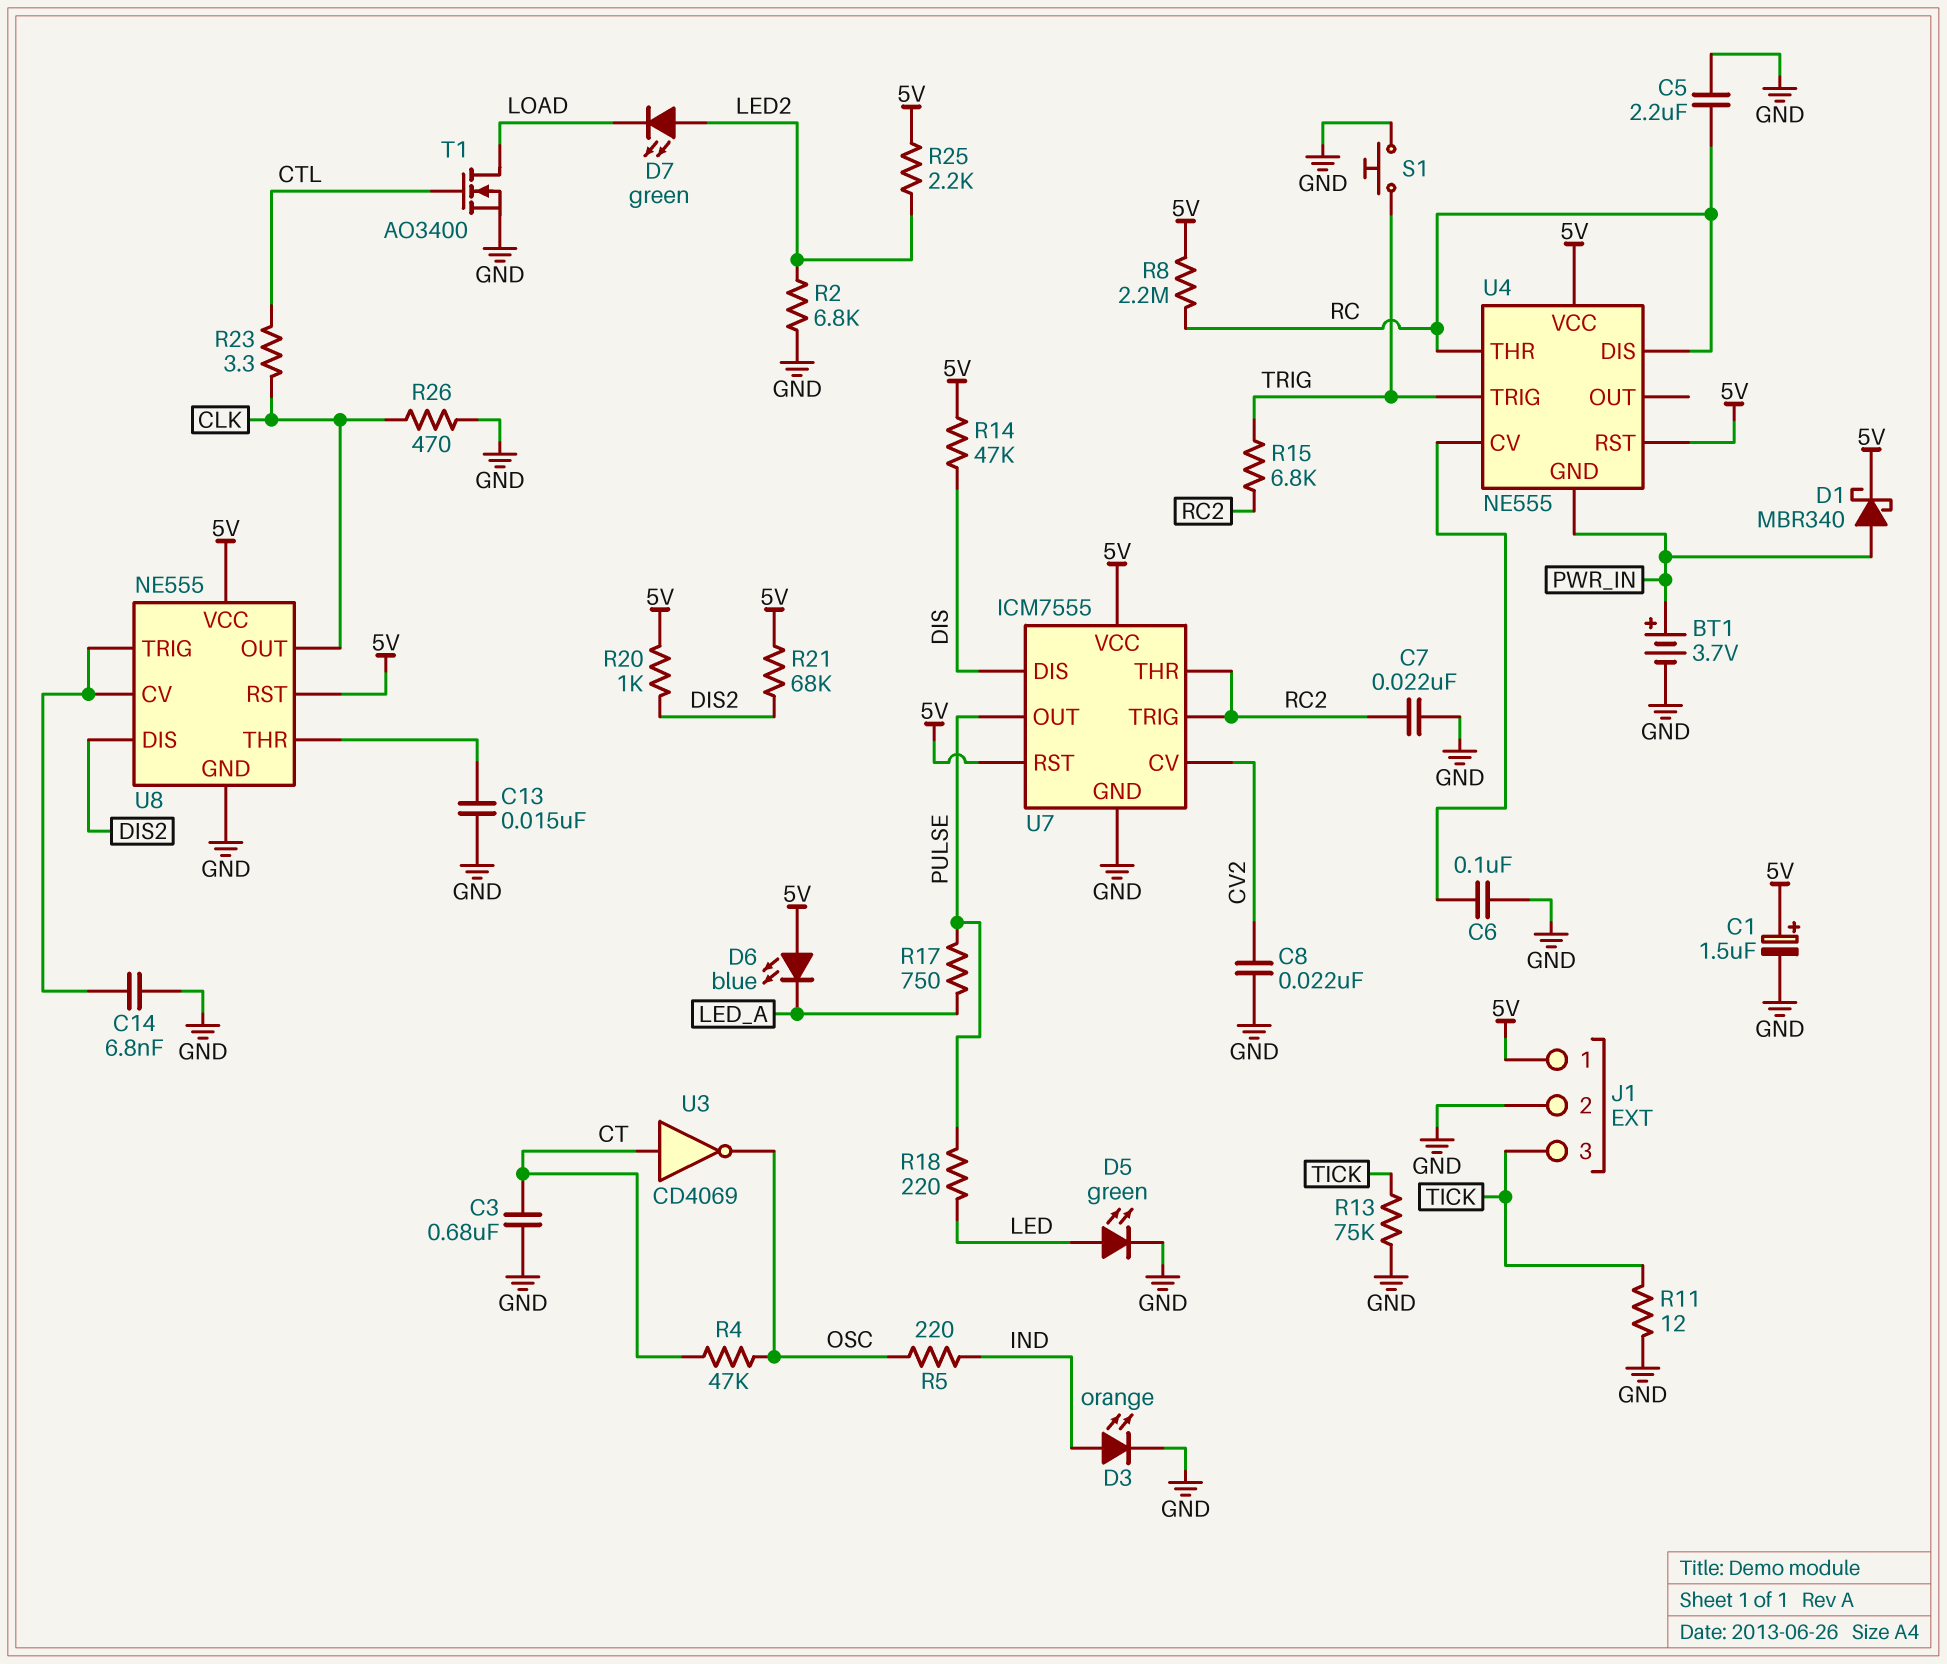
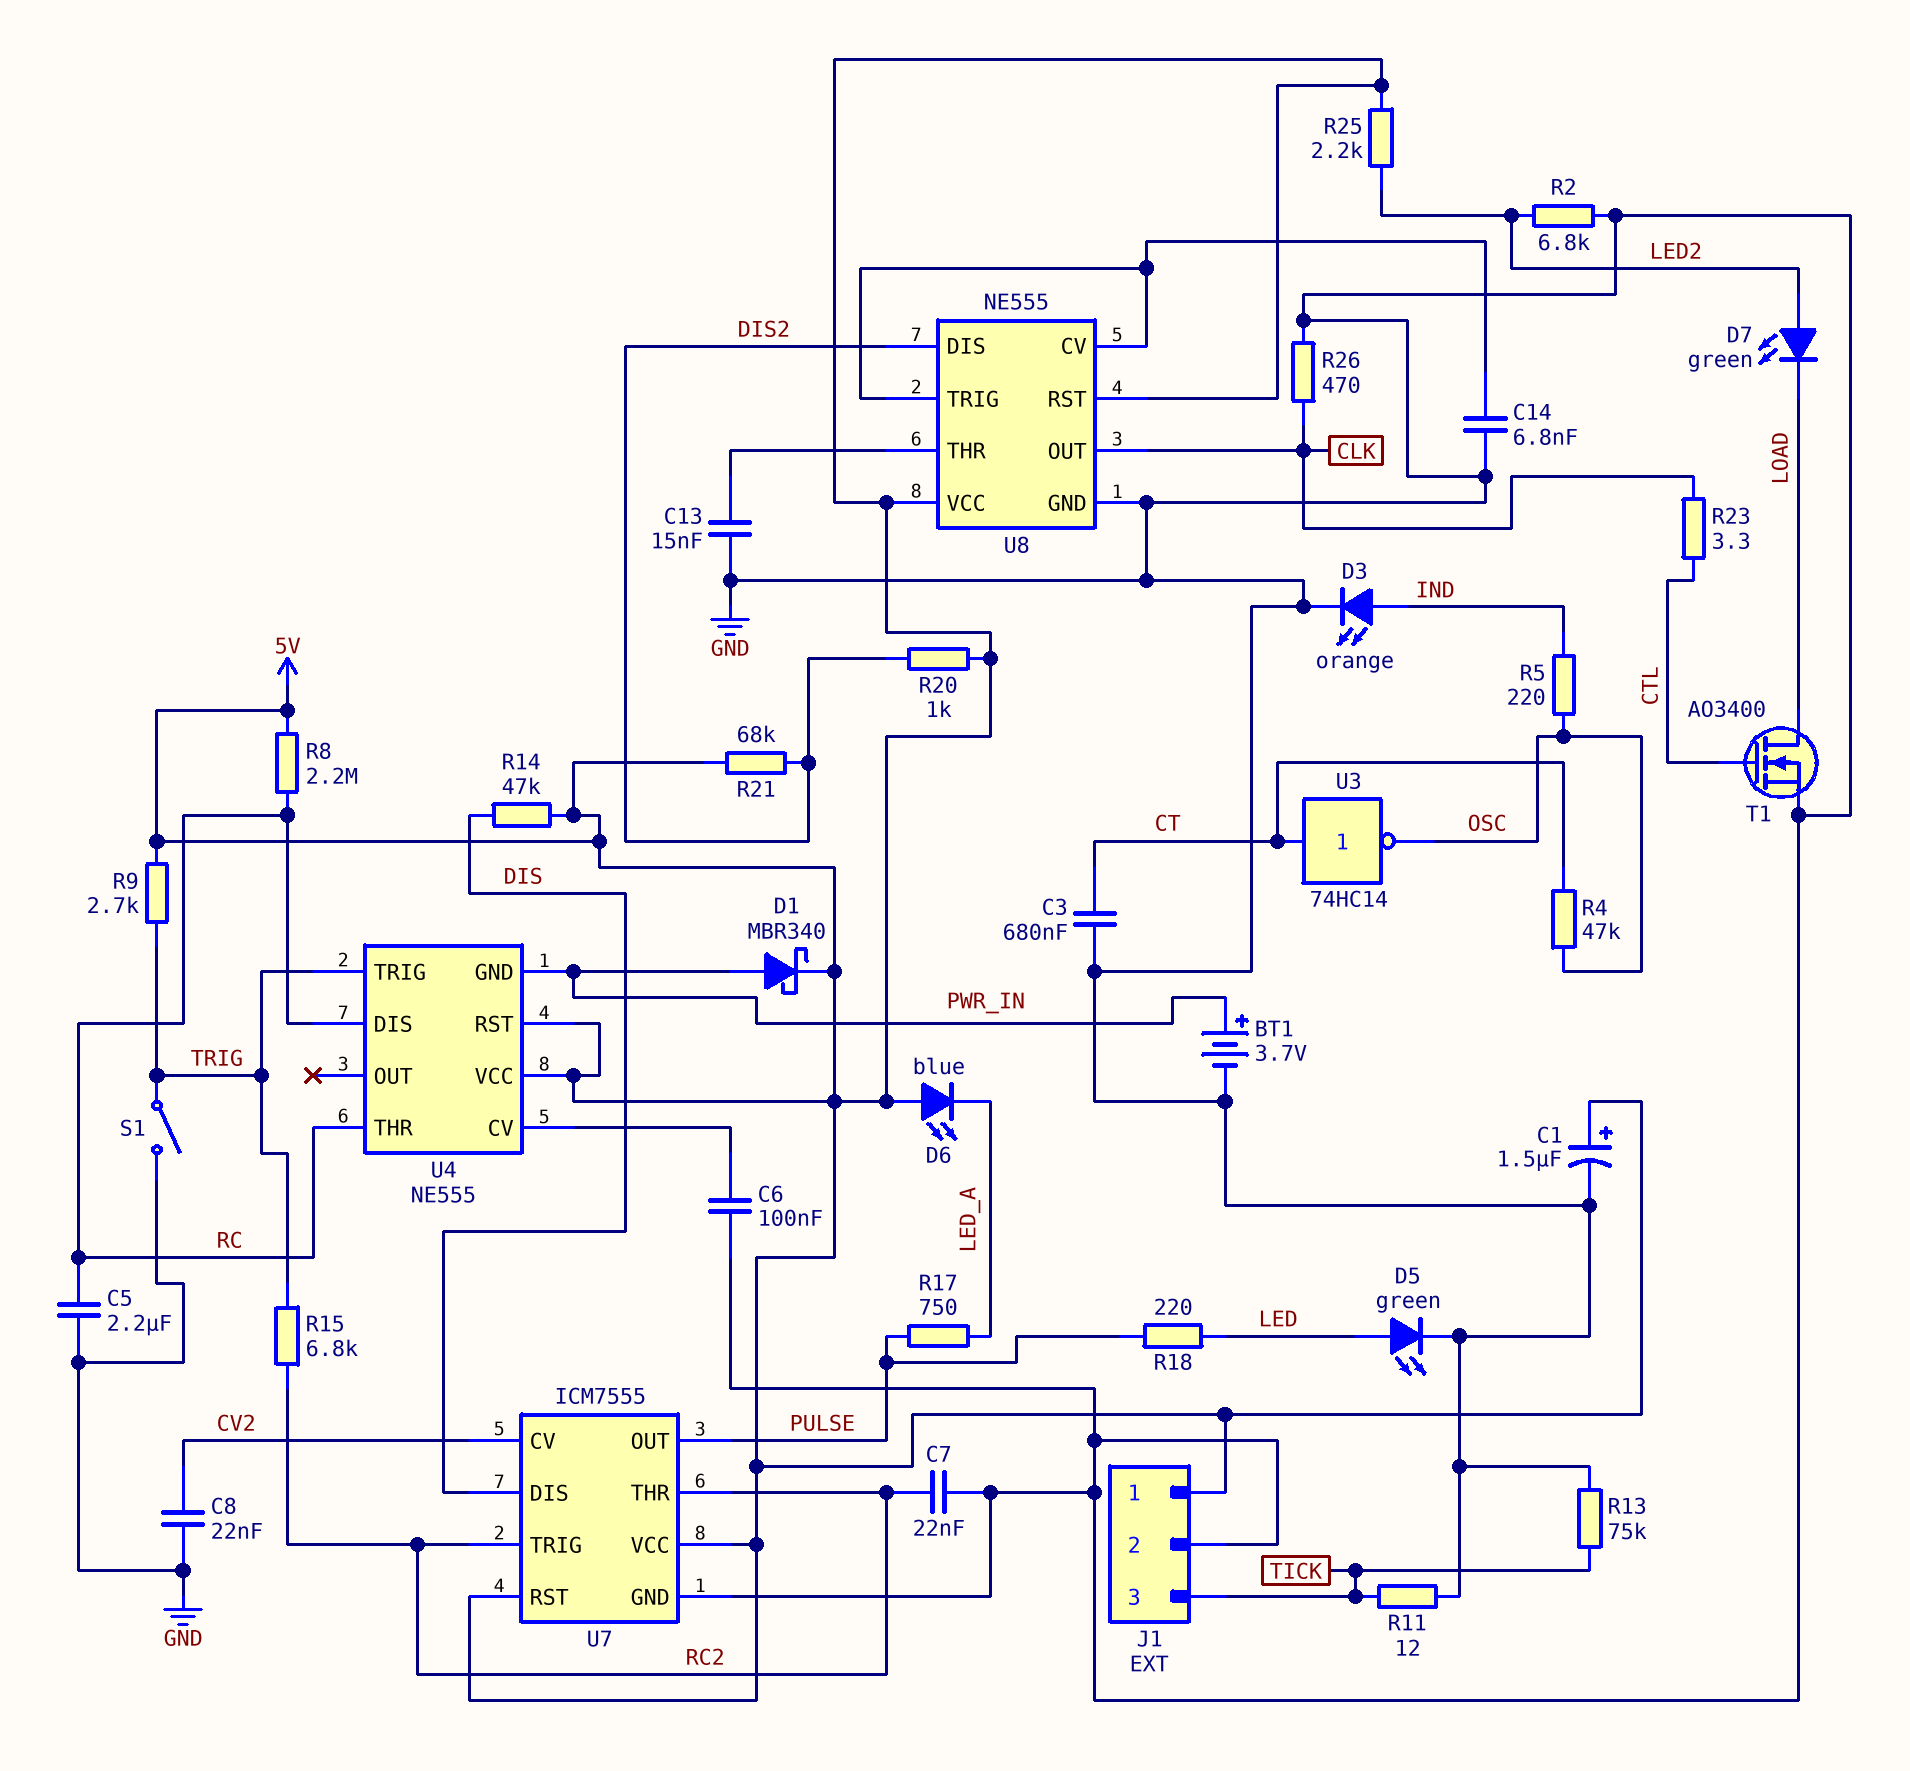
R9: none -> 2.7k (5V, TRIG)
S1: button (GND, TRIG) -> switch (GND, TRIG)
U3: NOT CD4069 (in CT, out OSC) -> NOT 74HC14 (in CT, out OSC)

